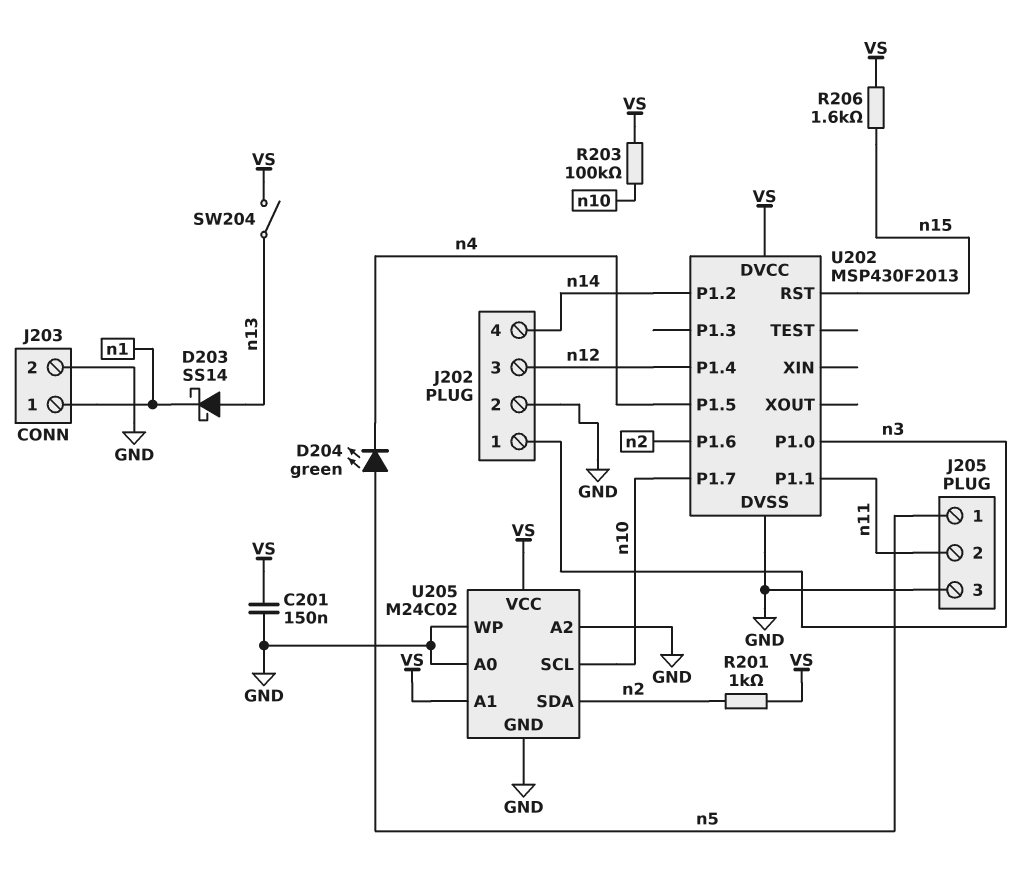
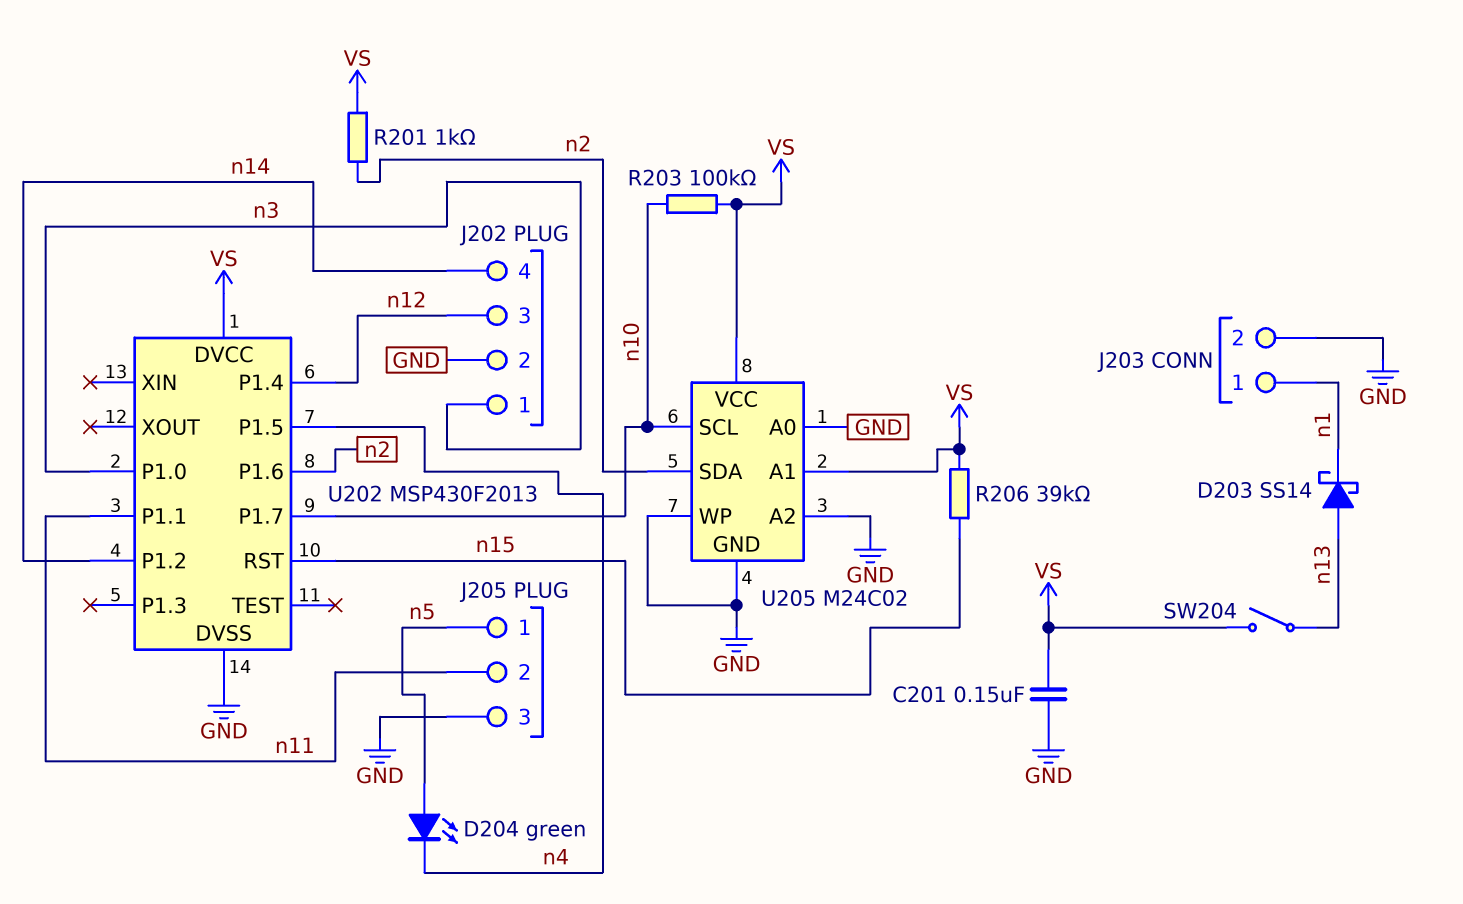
R206: 1.6k (VS, n15) -> 39k (VS, n15)

